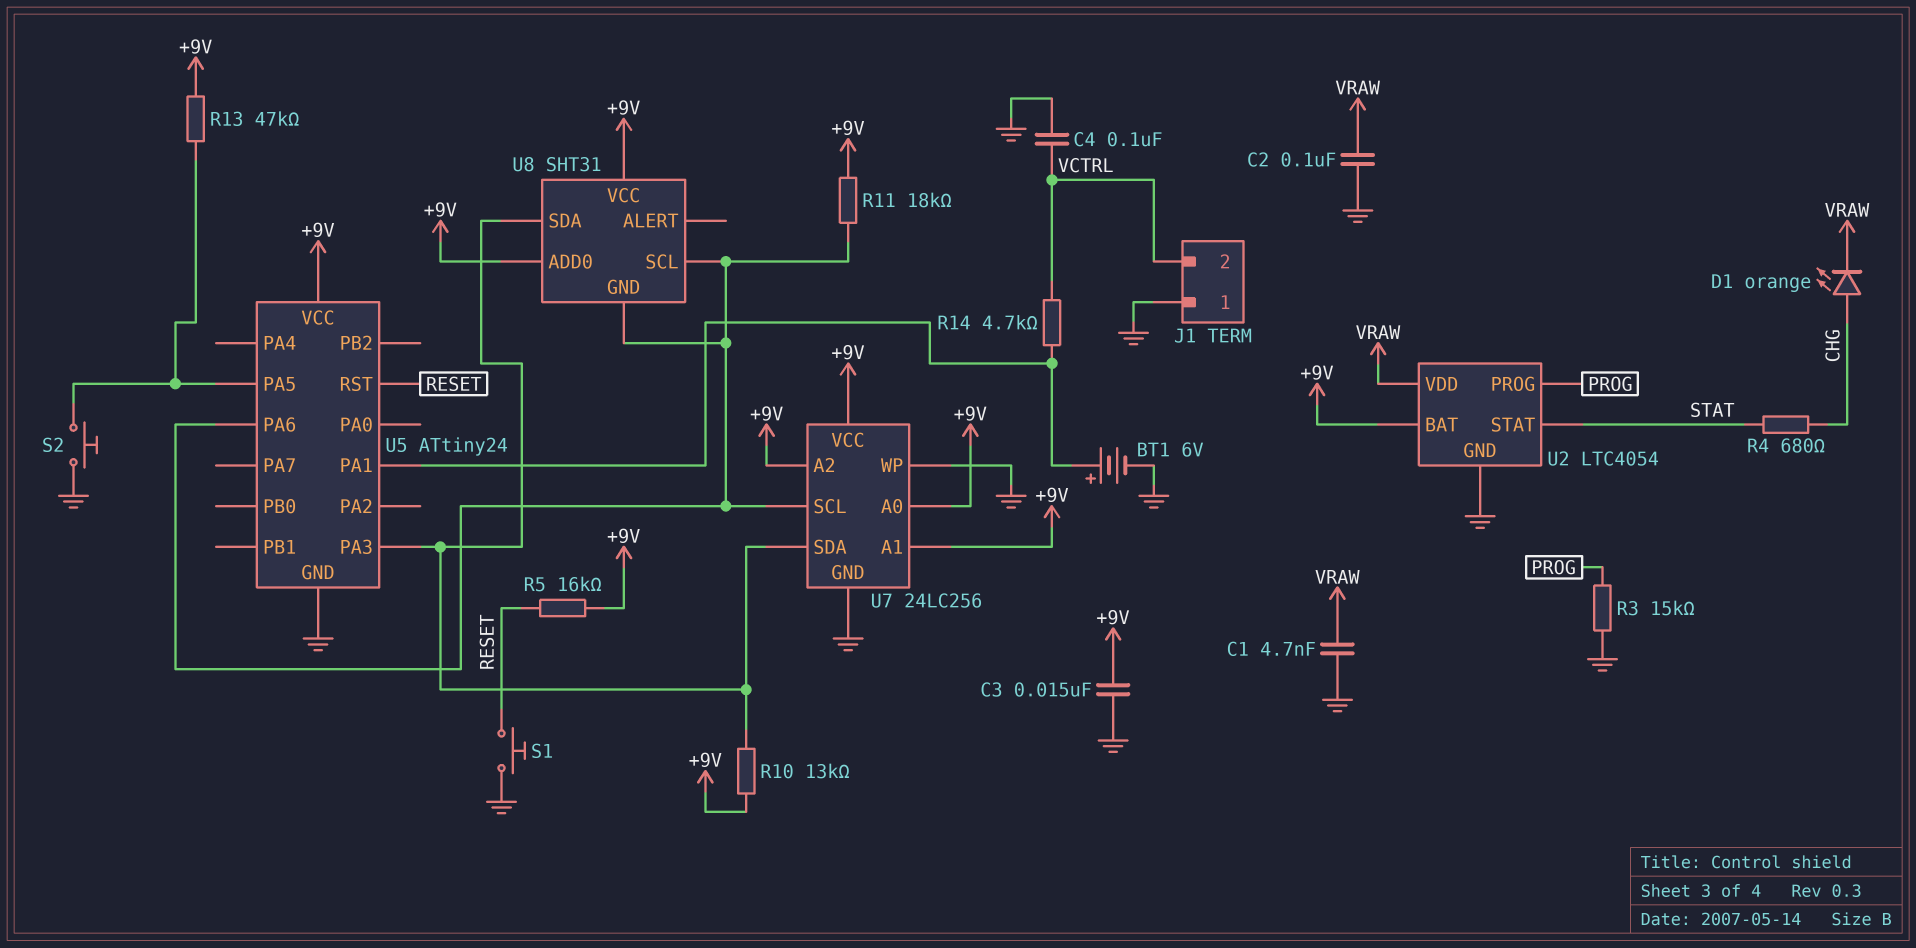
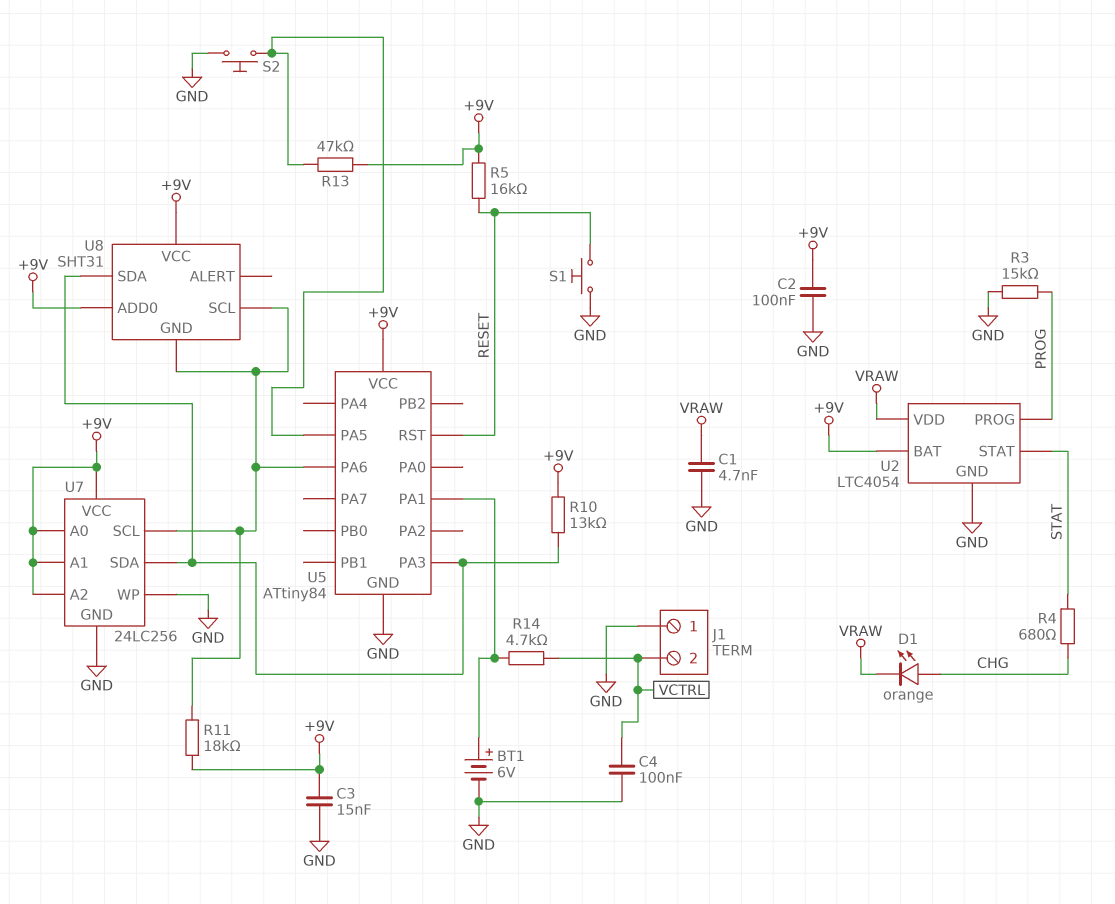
C2: 100nF (GND, VRAW) -> 100nF (+9V, GND)
U5: ATtiny24 -> ATtiny84

